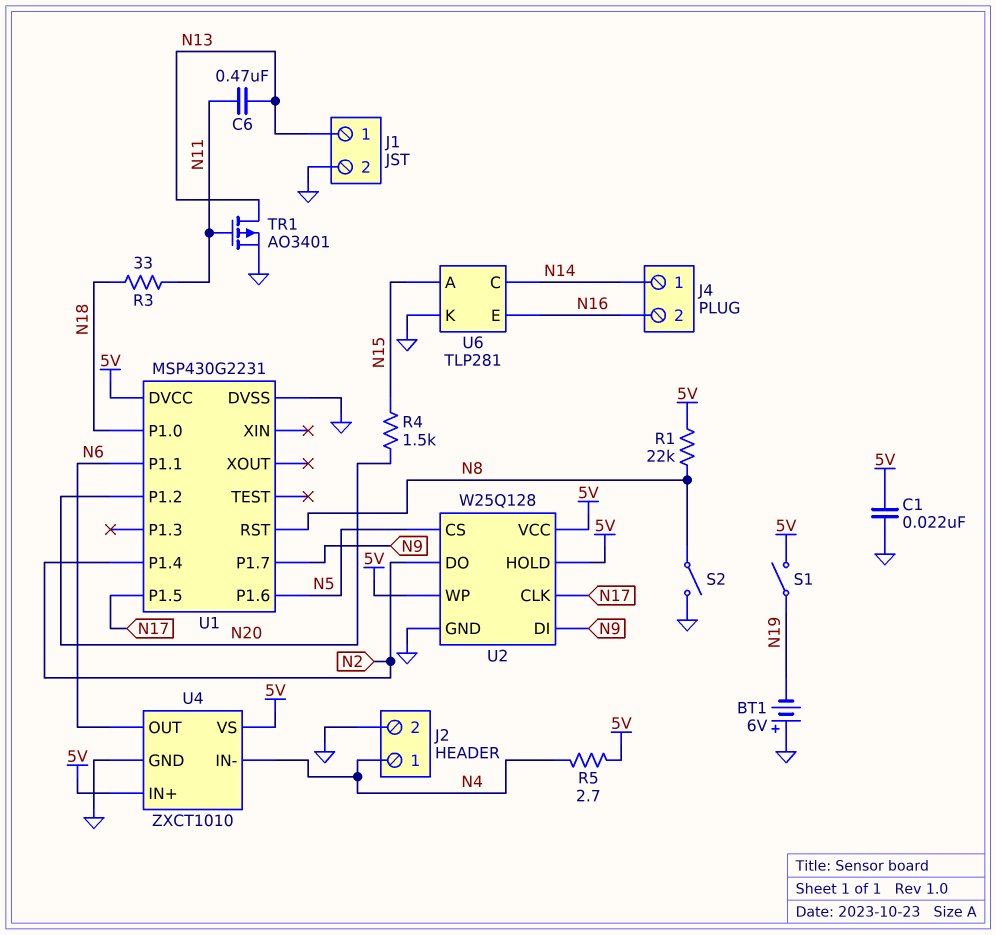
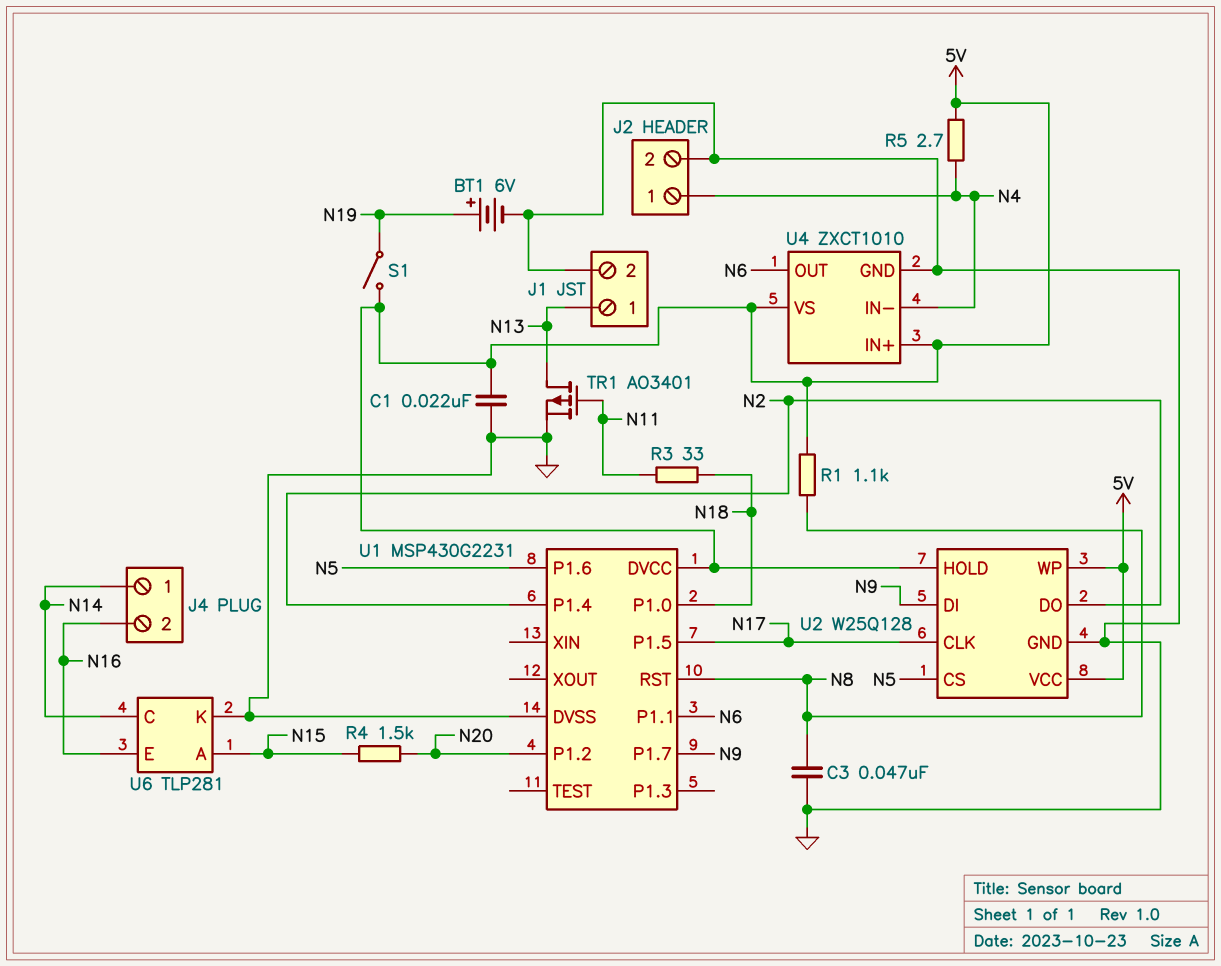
BT1: 6V (plus GND, minus N19) -> 6V (plus N19, minus GND)
C3: none -> 47nF (GND, N8)
C6: 470nF (N11, N13) -> none
R1: 22k (5V, N8) -> 1.1k (5V, N8)
S2: switch (GND, N8) -> none

